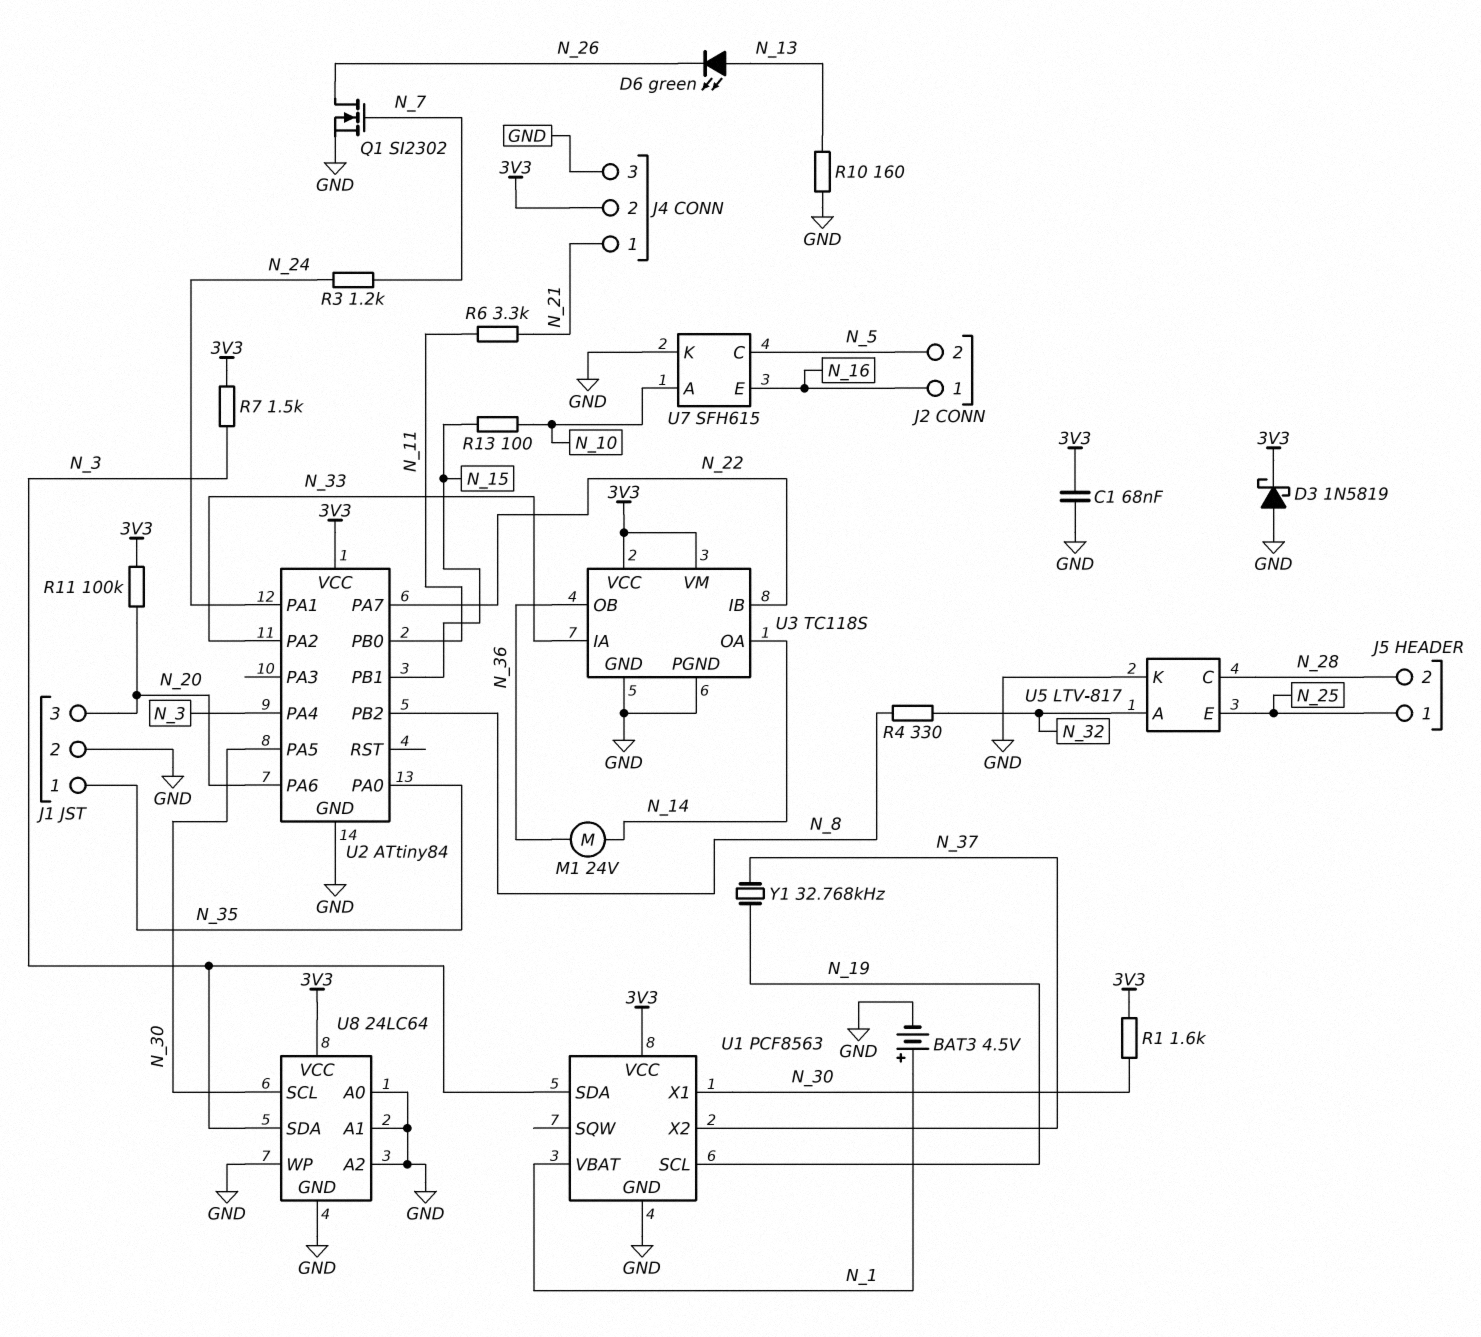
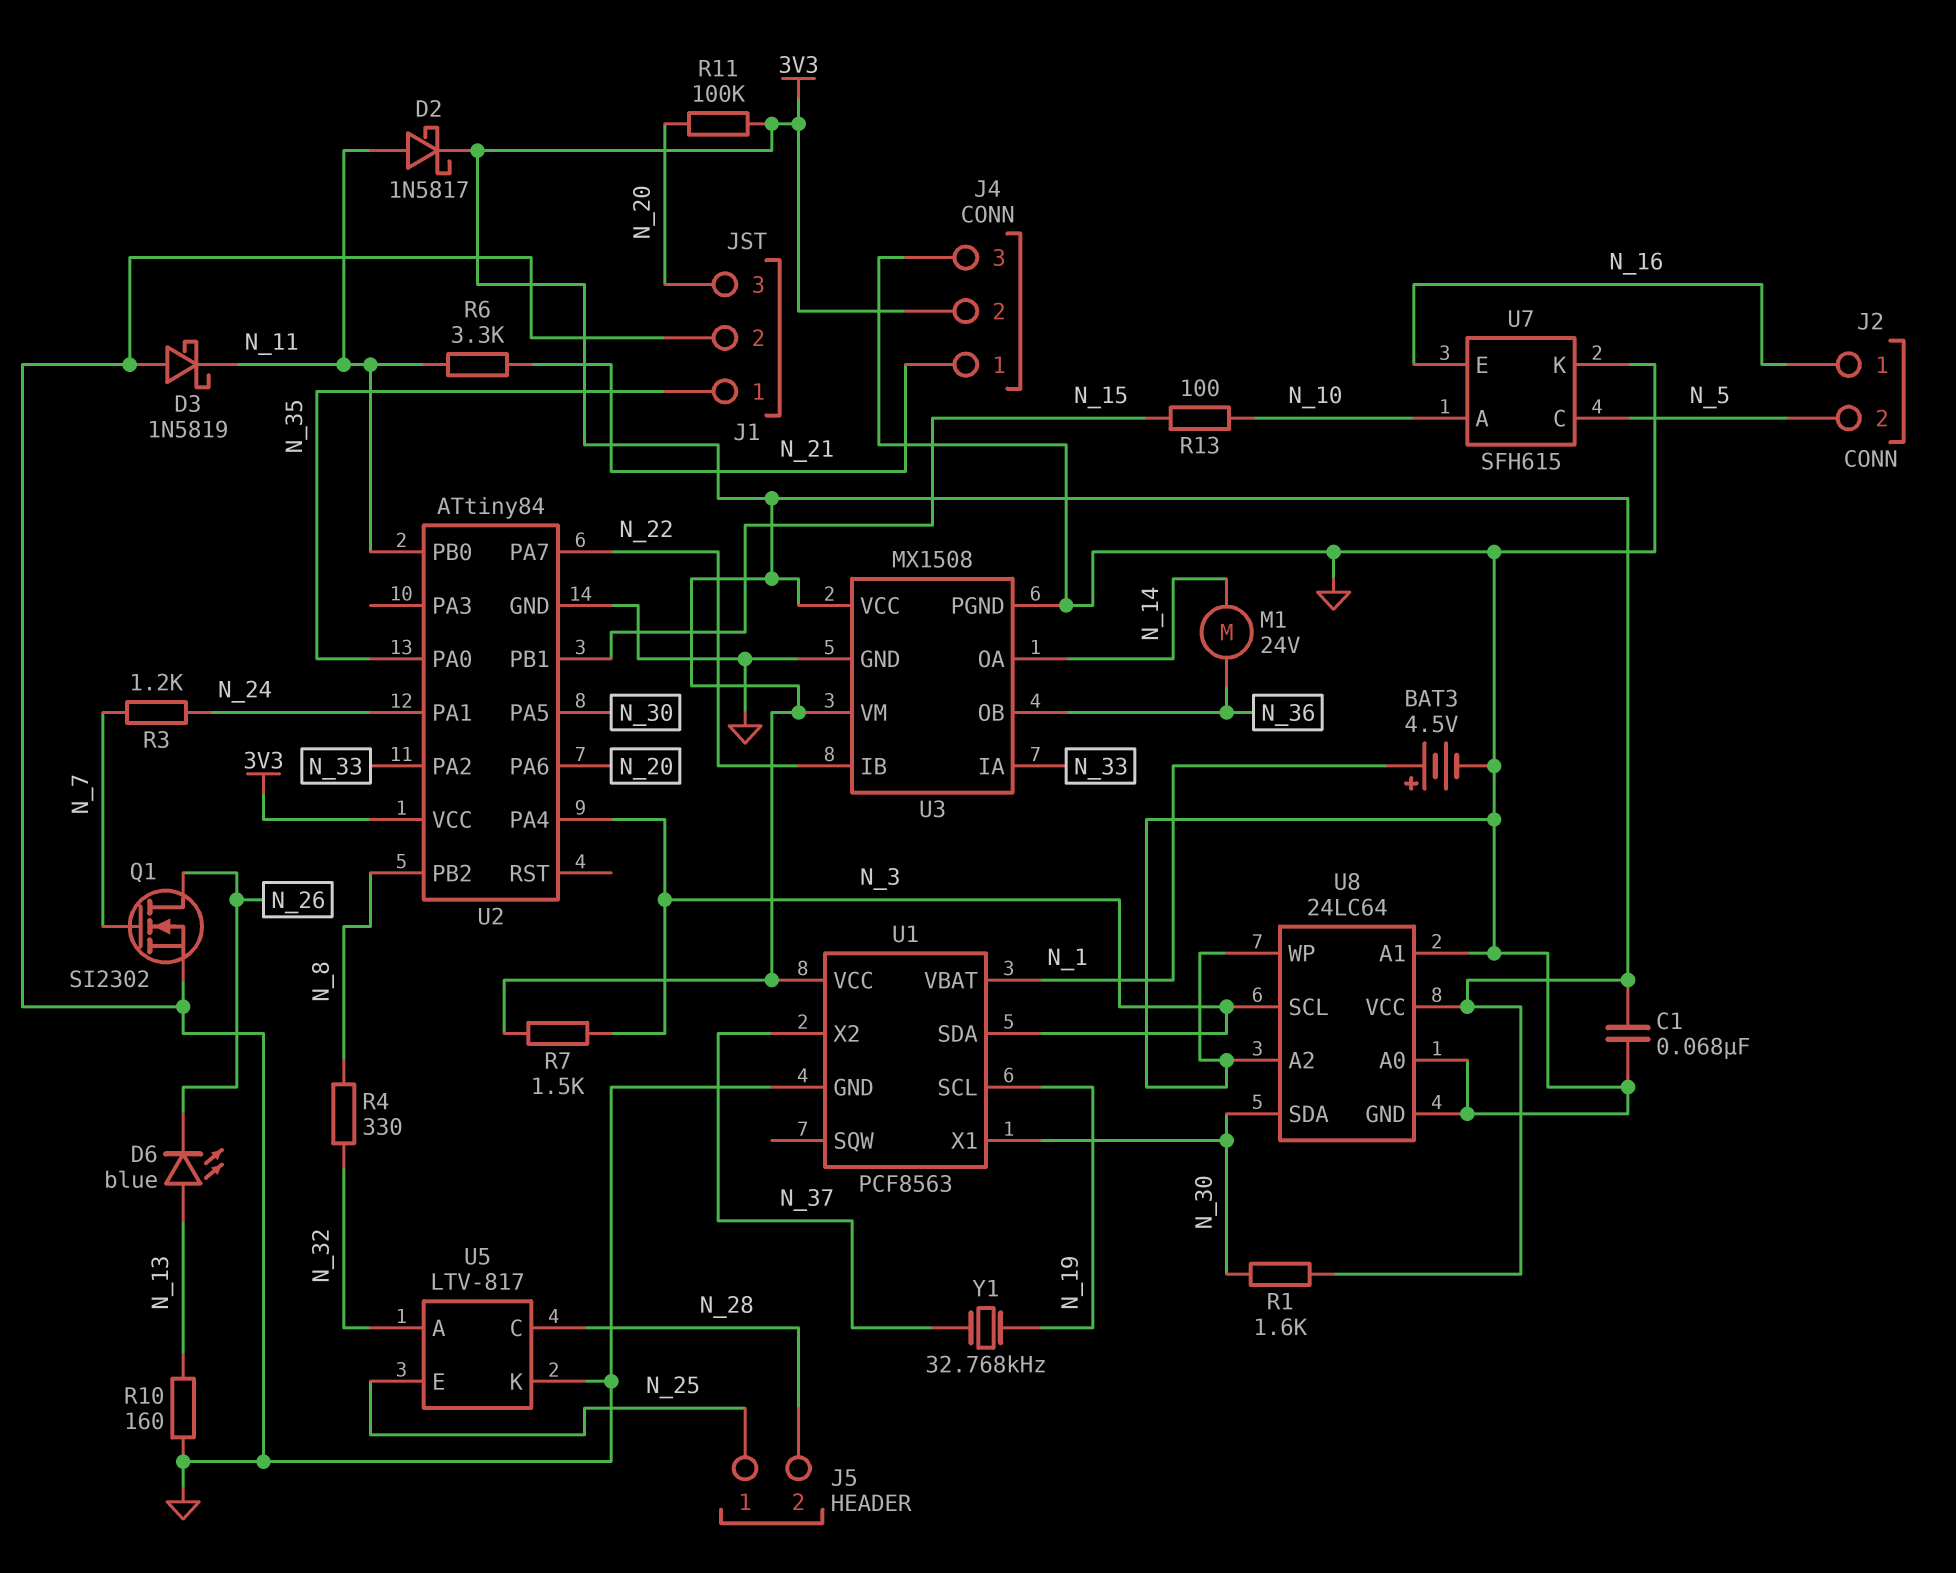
D2: none -> schottky 1N5817 (A N_11, K 3V3)
D3: schottky 1N5819 (A GND, K 3V3) -> schottky 1N5819 (A GND, K N_11)
D6: LED green (A N_13, K N_26) -> LED blue (A N_13, K N_26)
U3: TC118S -> MX1508
U8 pin SCL: N_30 -> N_3
U8 pin SDA: N_3 -> N_30

